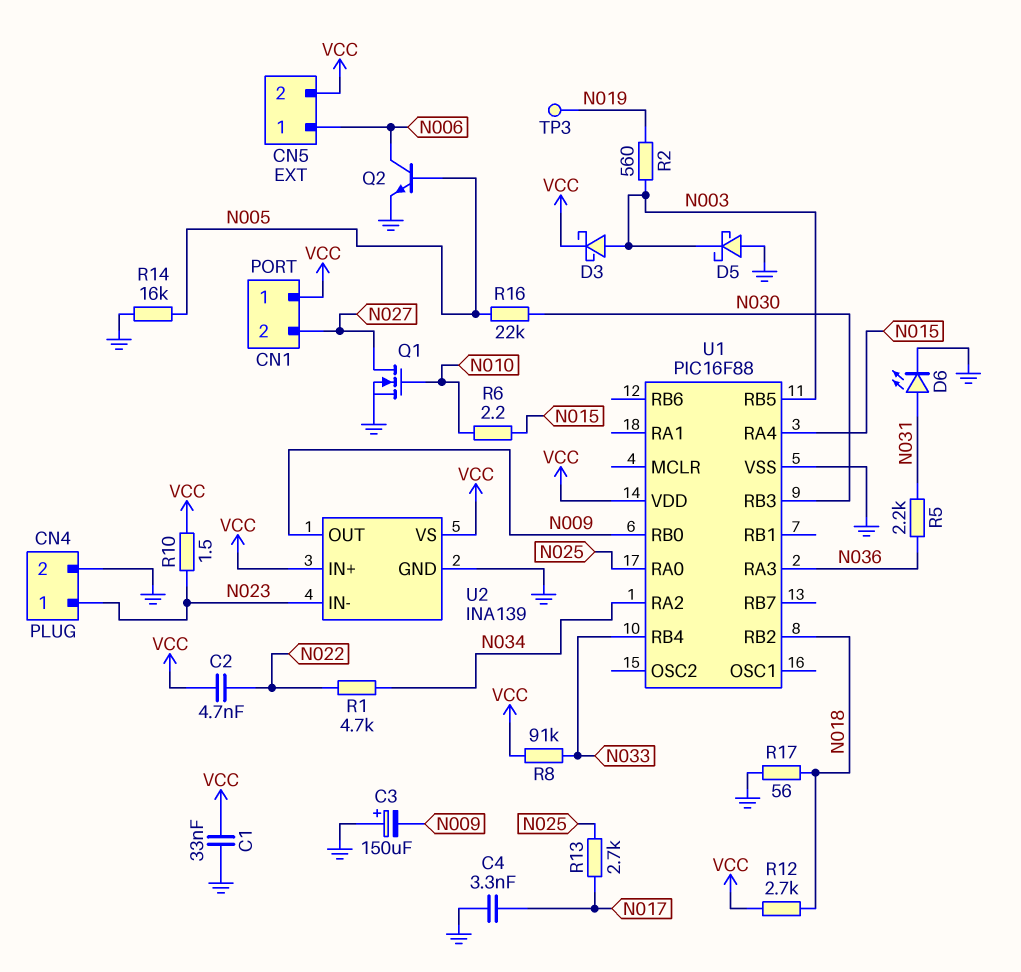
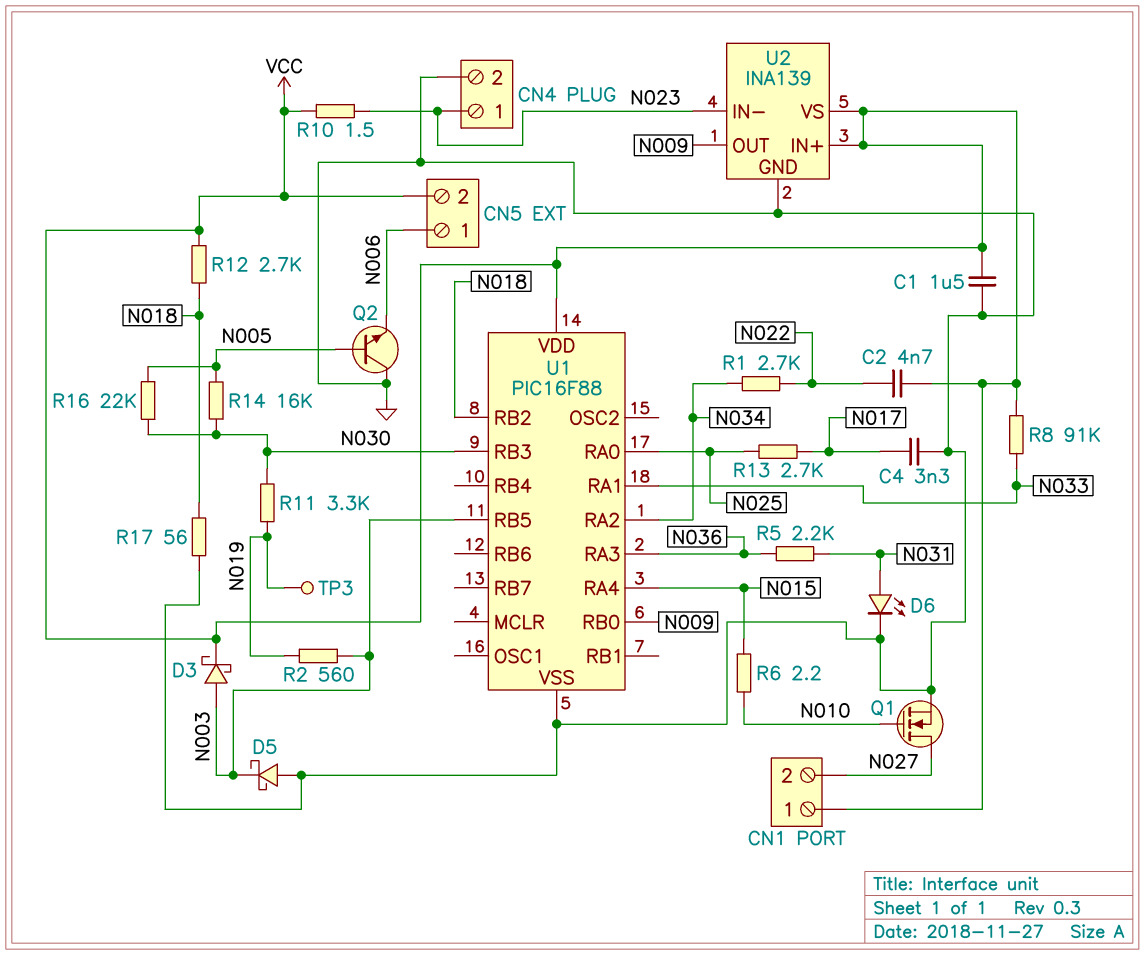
C1: 33nF (GND, VCC) -> 1.5uF (GND, VCC)
C3: 150uF (plus GND, minus N009) -> none
Q2: NPN (B N005, C N006, E GND) -> NPN (B N005, C GND, E N006)
R1: 4.7k (N022, N034) -> 2.7k (N022, N034)
R11: none -> 3.3k (N019, N030)
R14: 16k (GND, N005) -> 16k (N005, N030)
U1 pin RA1: none -> N033
U1 pin RB4: N033 -> none

